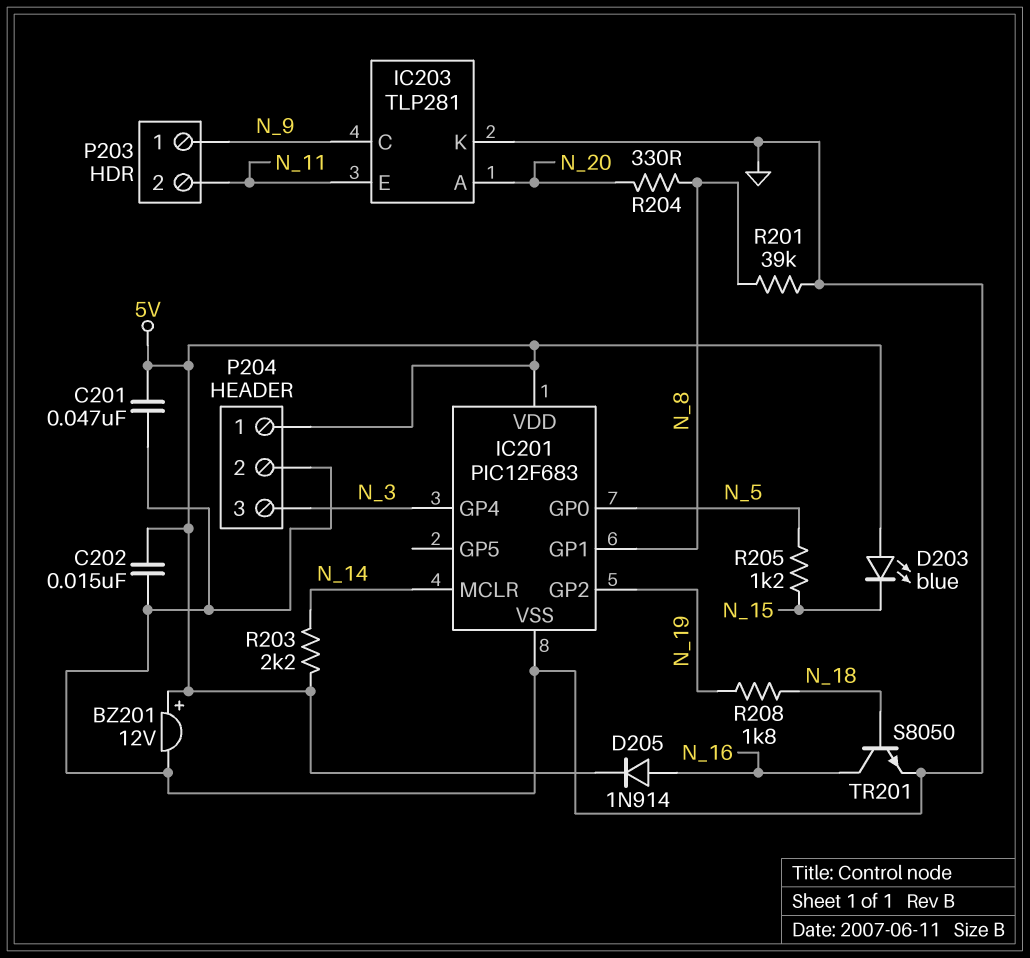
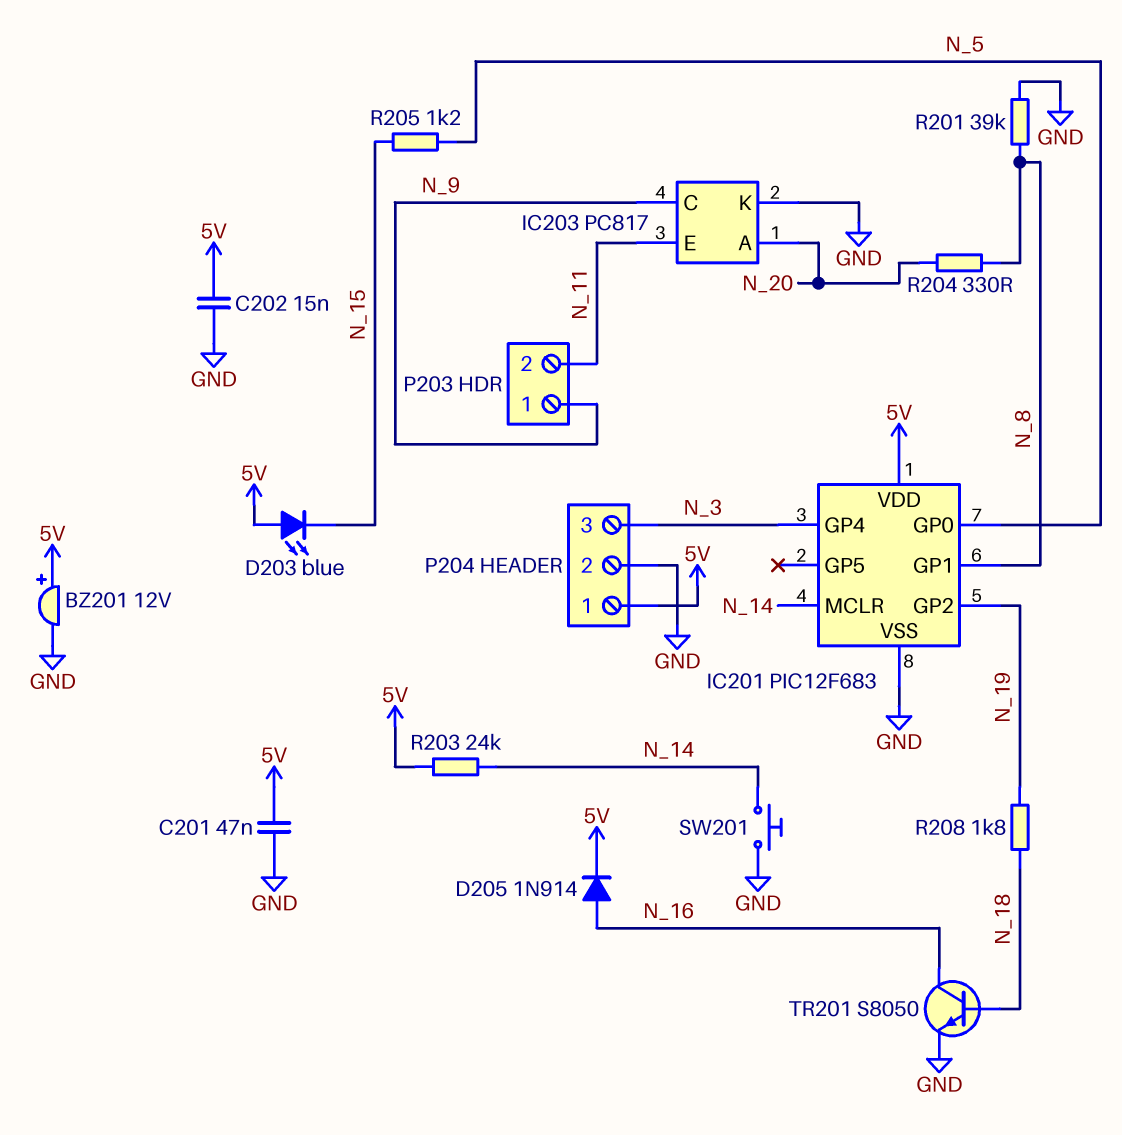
IC203: TLP281 -> PC817
R203: 2.2k (5V, N_14) -> 24k (5V, N_14)
SW201: none -> button (GND, N_14)

